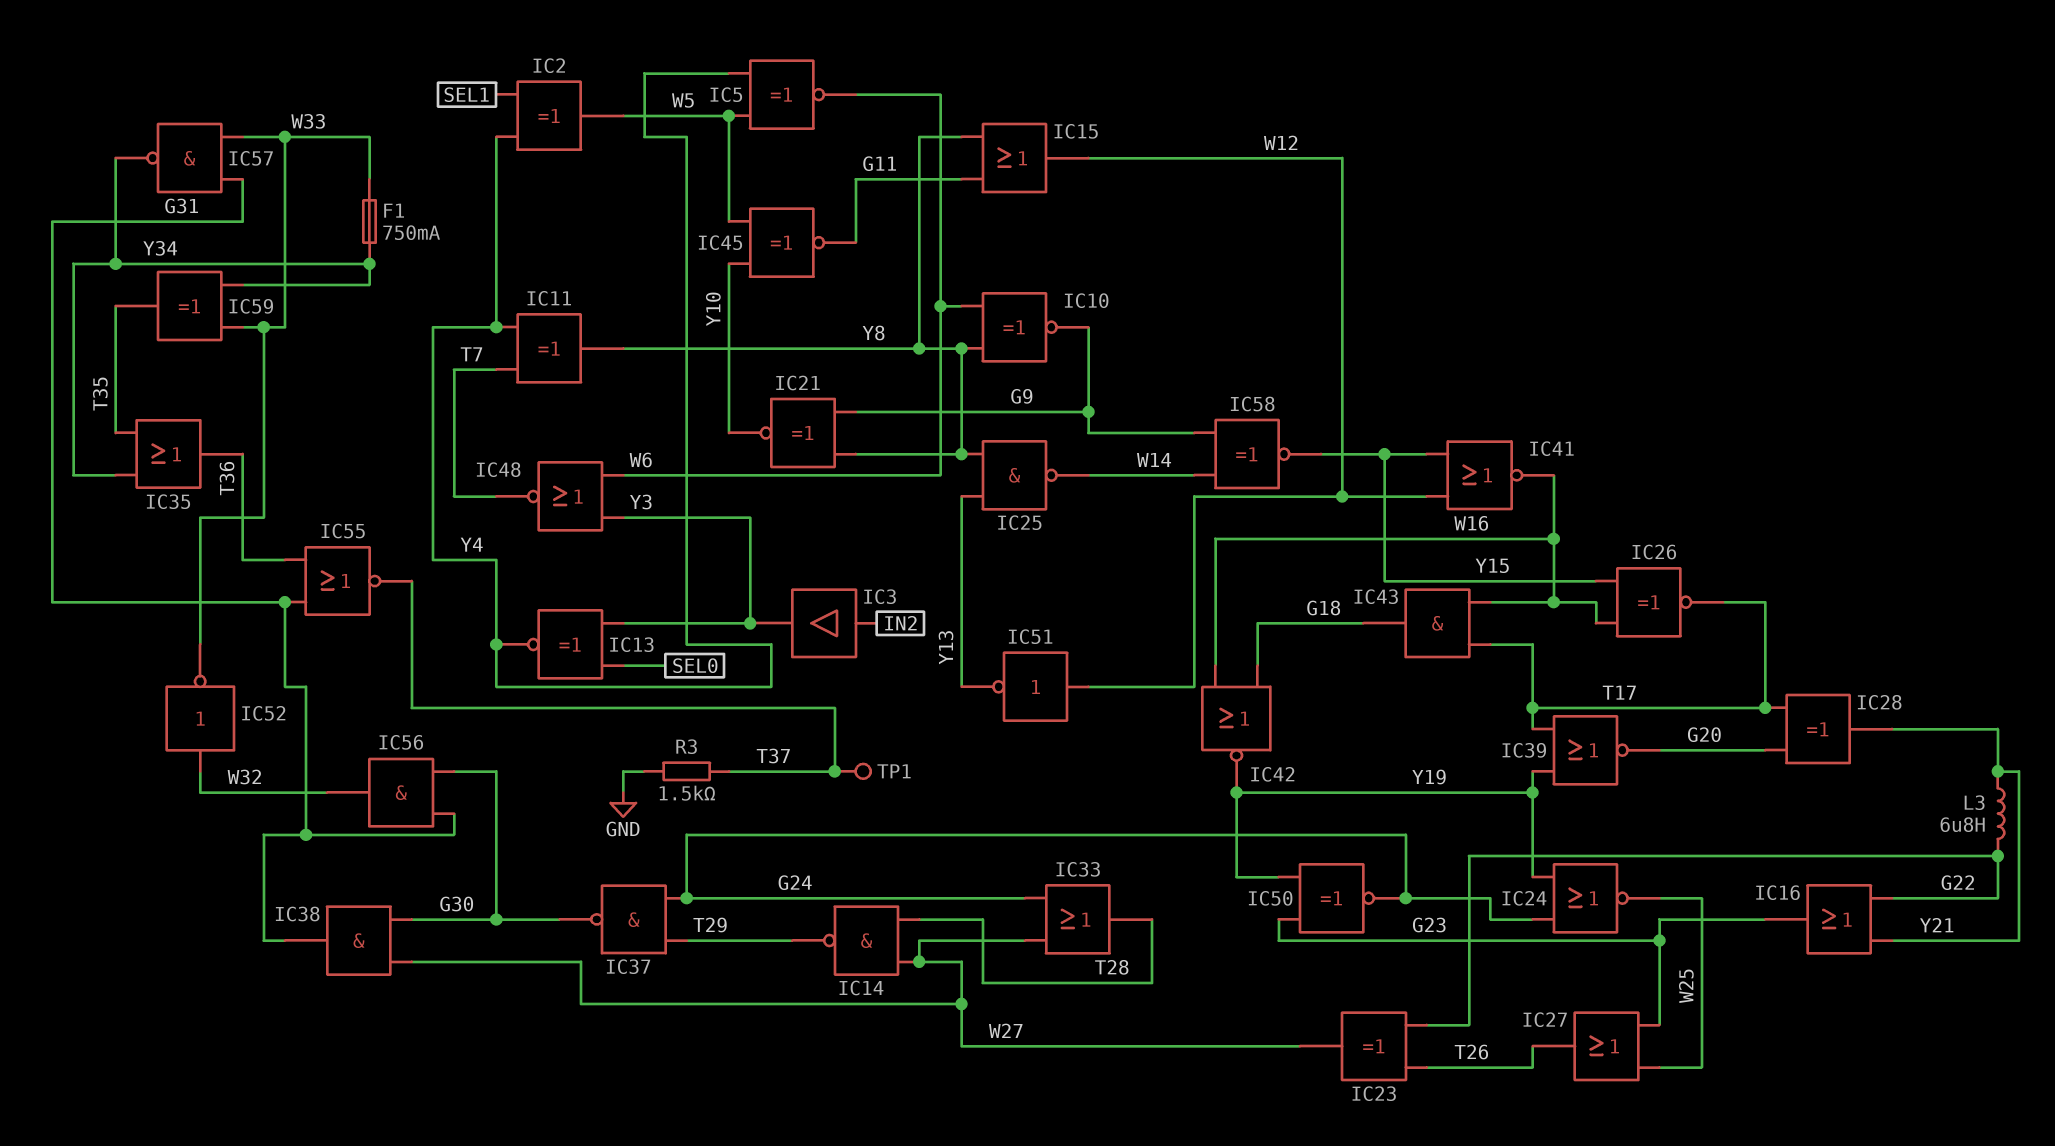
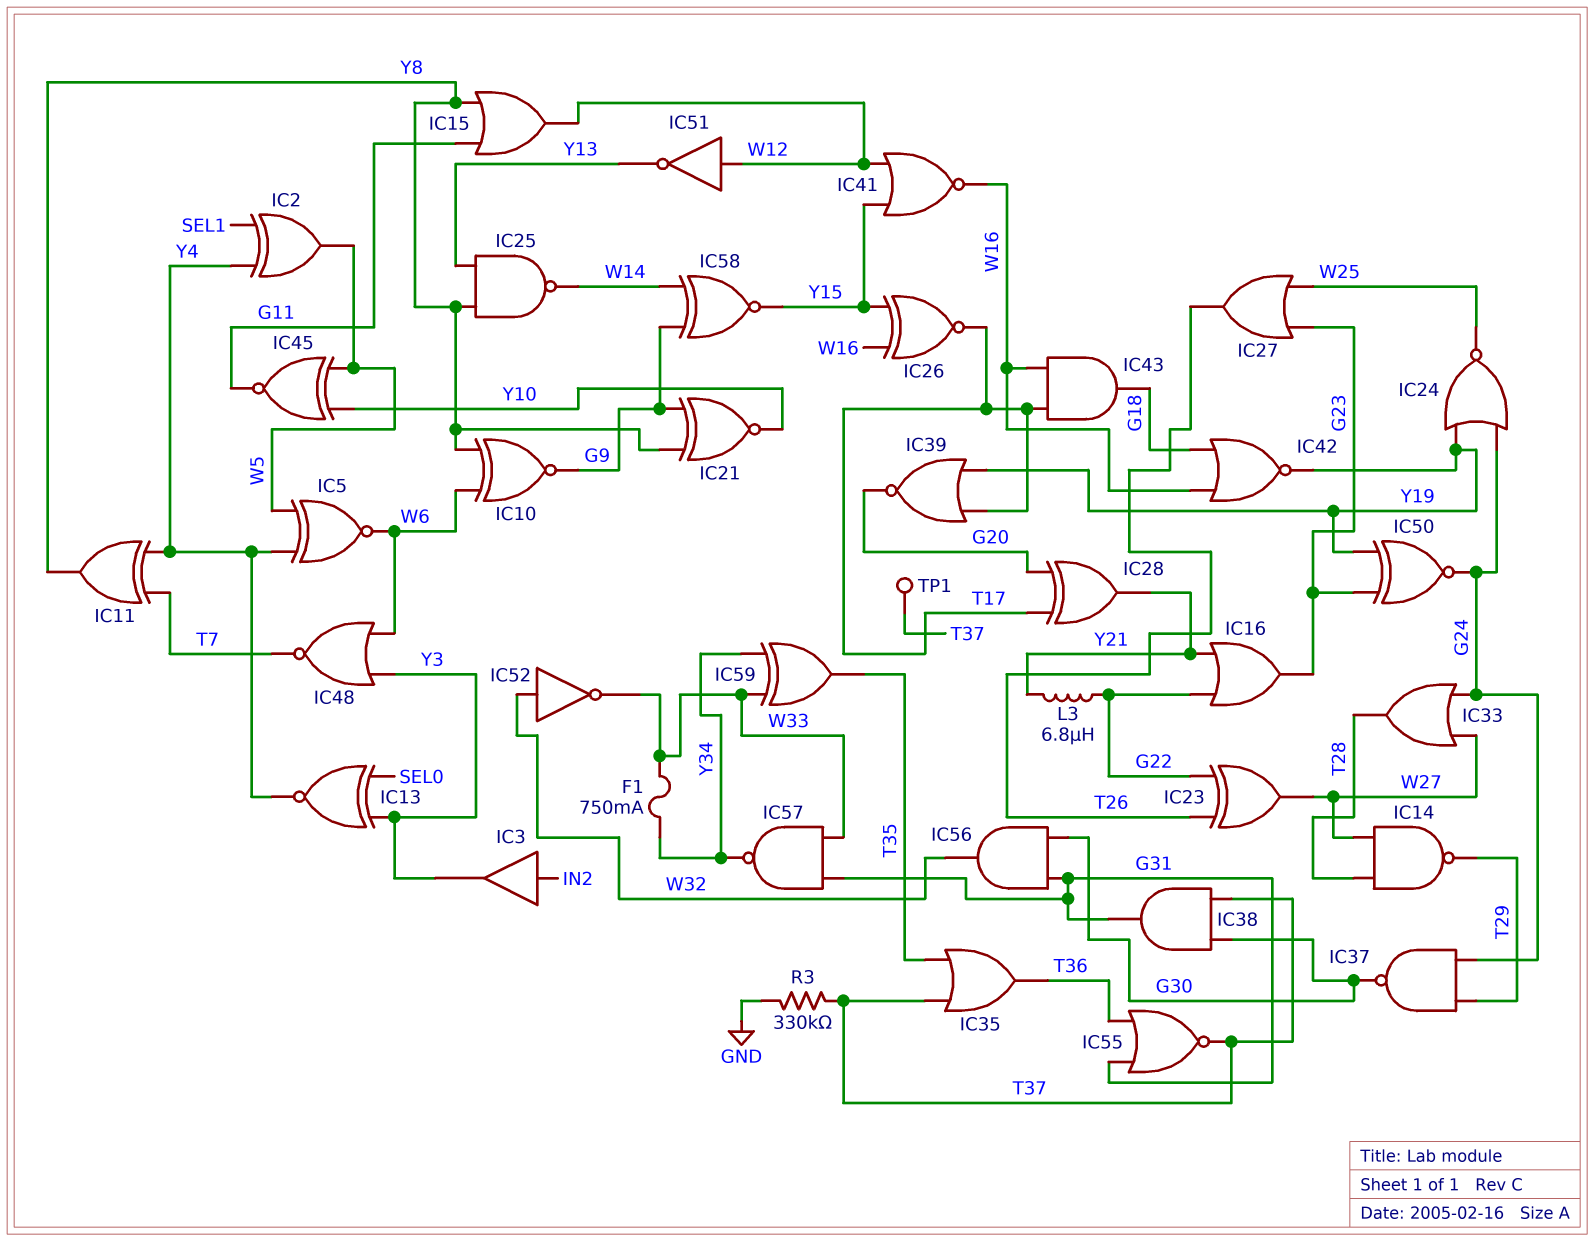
IC35: OR (in T35, in Y34, out T36) -> OR (in T35, in T37, out T36)
IC38: AND (in G30, in W27, out G31) -> AND (in G30, in T37, out G31)
R3: 1.5k (GND, T37) -> 330k (GND, T37)

